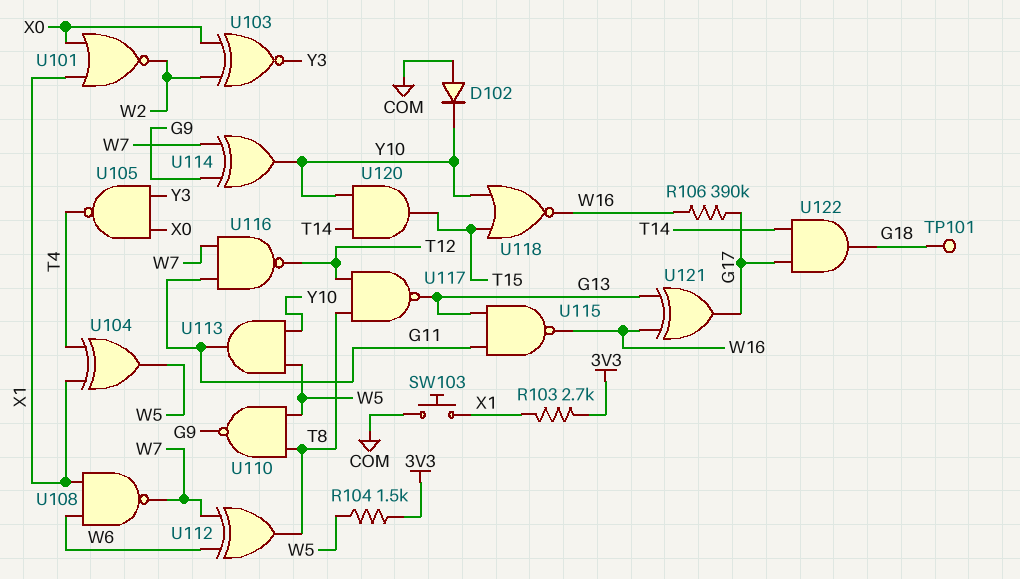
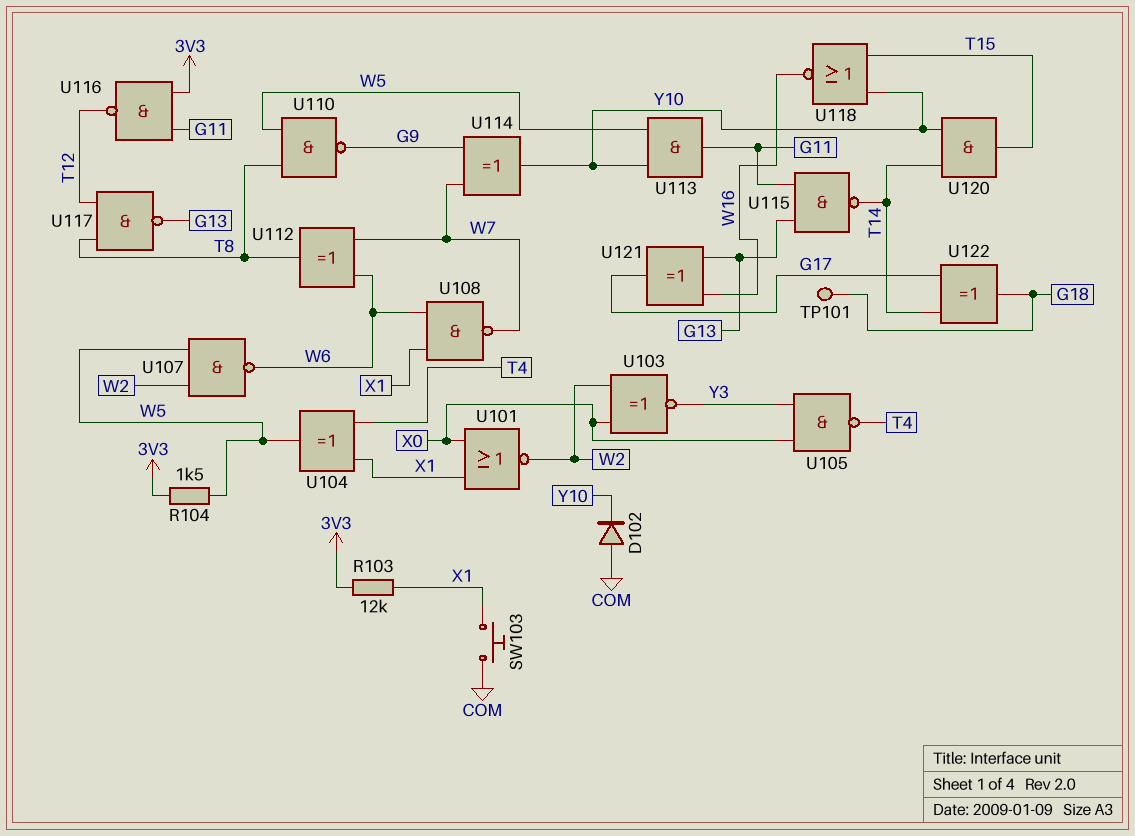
R103: 2.7k (3V3, X1) -> 12k (3V3, X1)
R106: 390k (G17, W16) -> none
U107: none -> NAND (in W2, in W5, out W6)
U115: NAND (in G11, in G13, out W16) -> NAND (in G11, in G13, out T14)
U116: NAND (in G11, in W7, out T12) -> NAND (in 3V3, in G11, out T12)
U122: AND (in G17, in T14, out G18) -> XOR (in G17, in T14, out G18)

